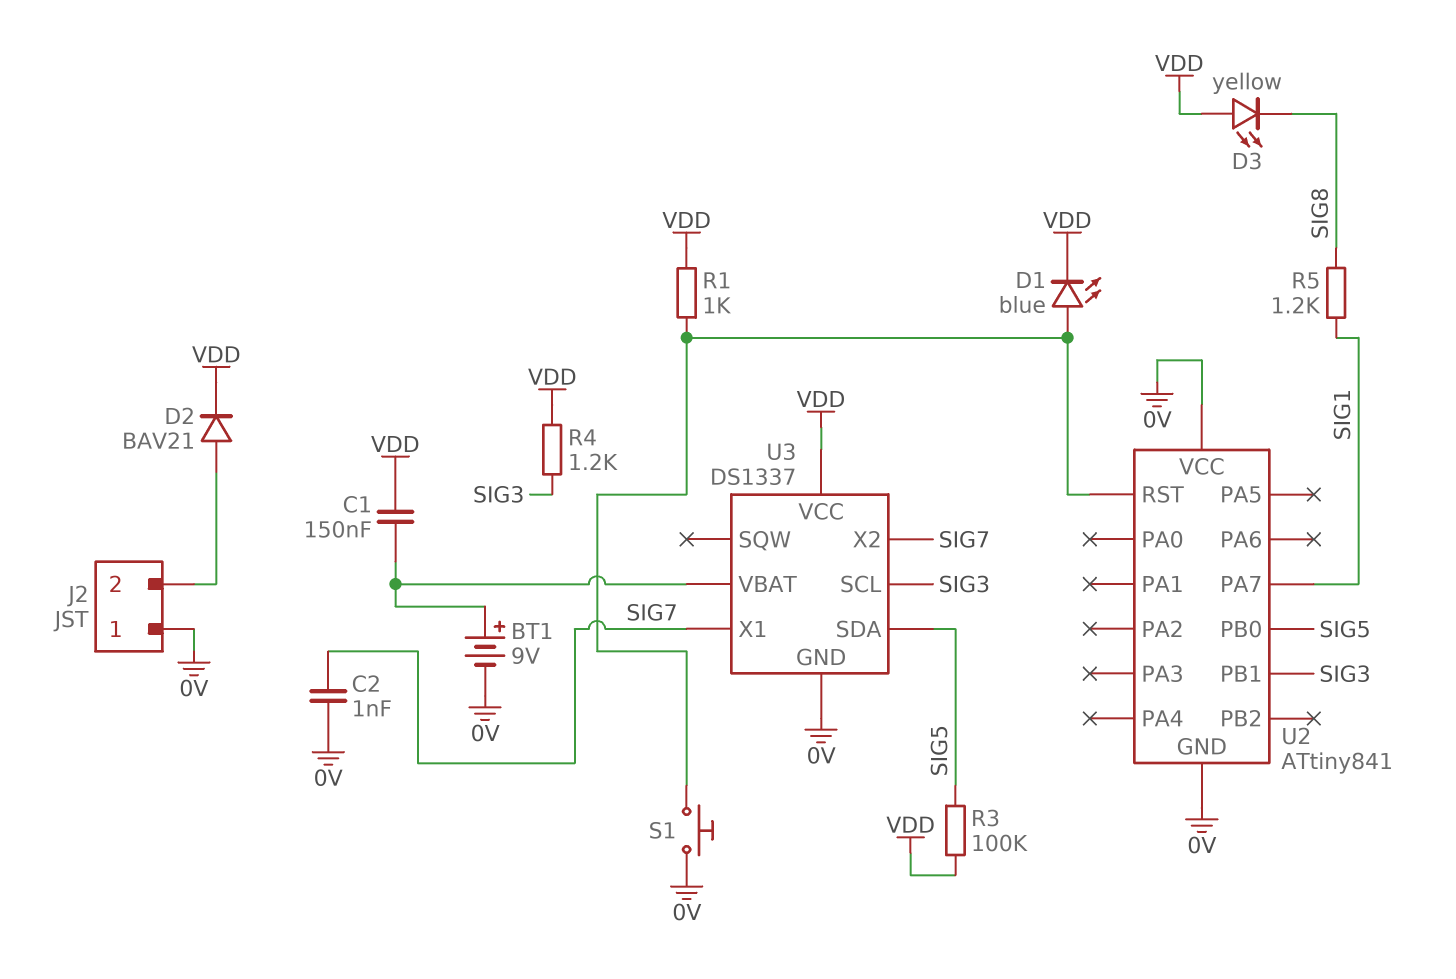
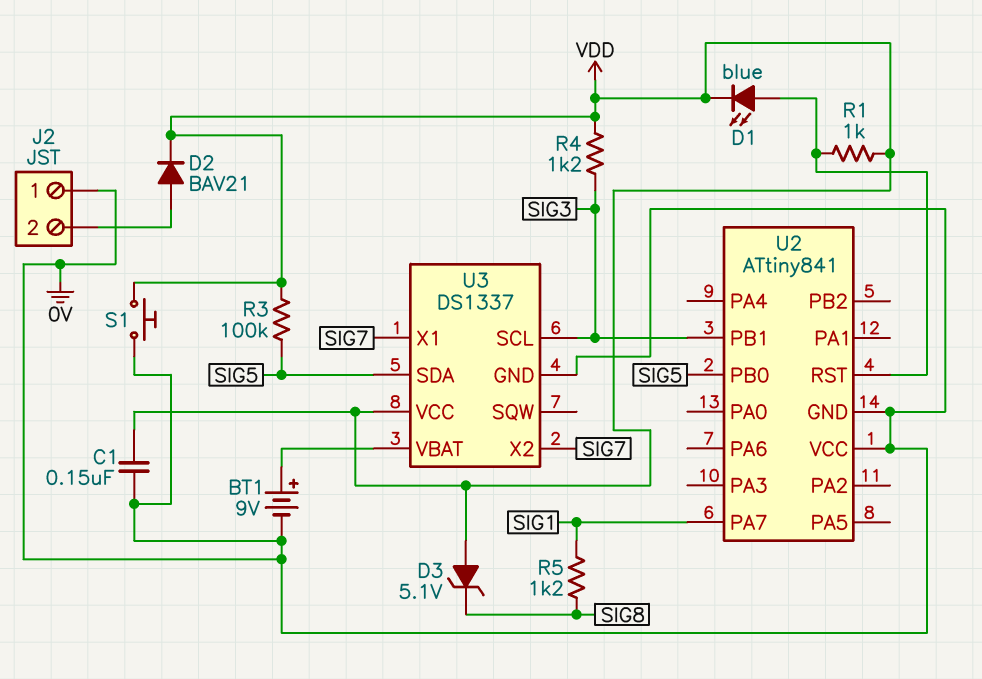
C1: 150nF (U3/VBAT, VDD) -> 150nF (0V, VDD)
C2: 1nF (0V, SIG7) -> none
D3: LED yellow (A VDD, K SIG8) -> zener 5.1V (A VDD, K SIG8)
S1: button (0V, U2/RST) -> button (0V, VDD)

